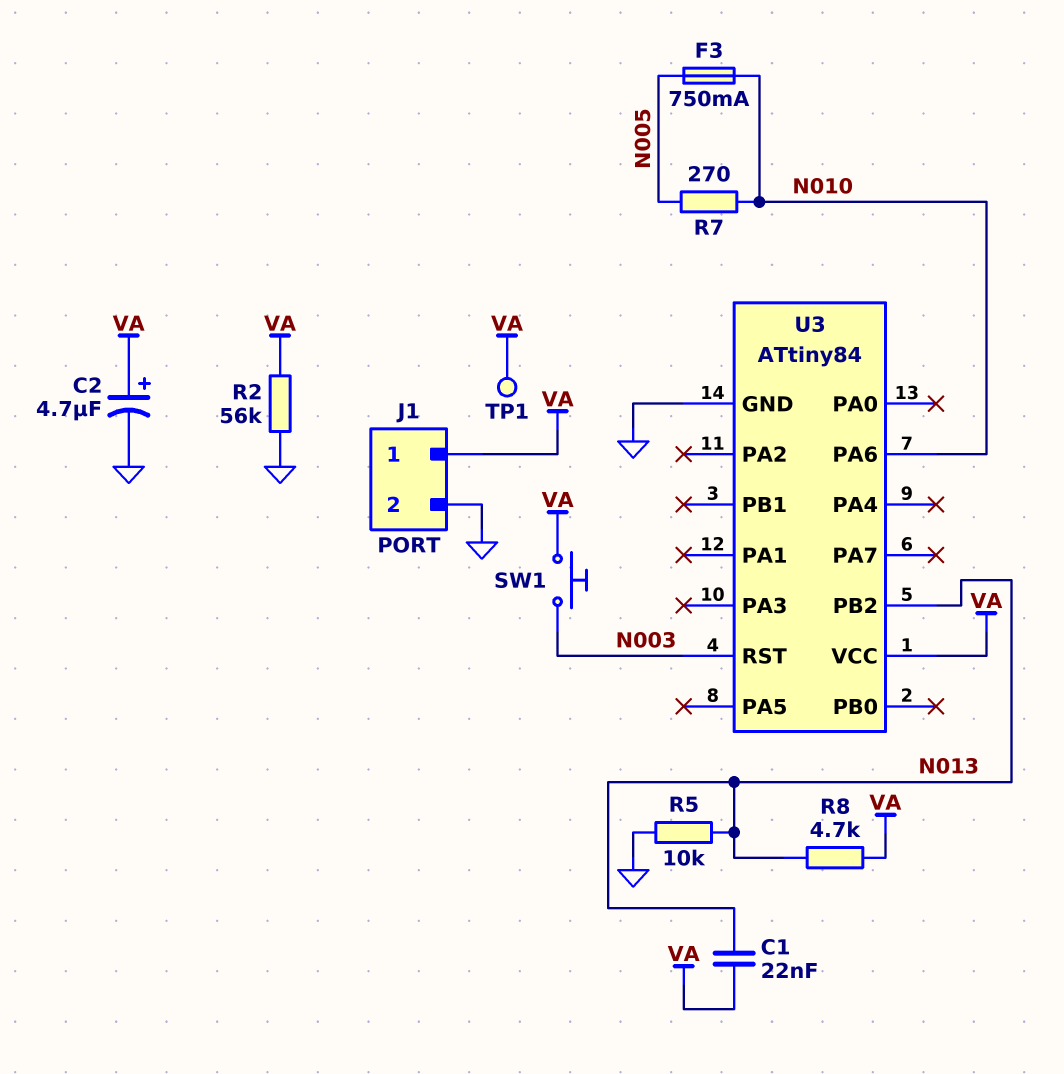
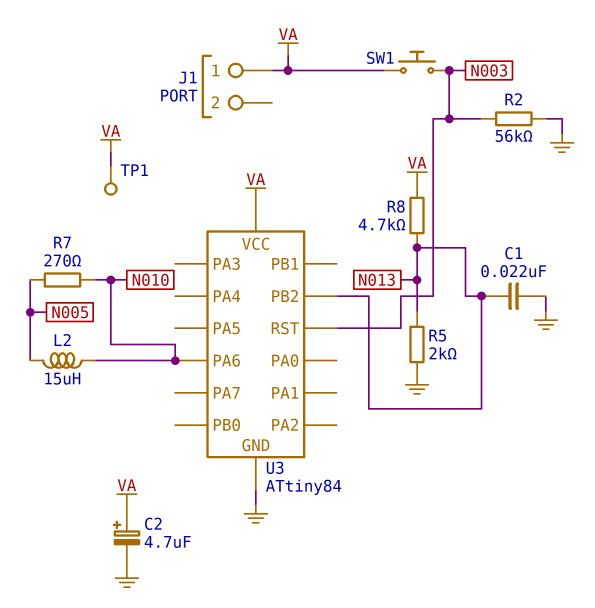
C1: 22nF (N013, VA) -> 22nF (GND, N013)
F3: 750mA (N005, N010) -> none
J1 pin 2: GND -> none
L2: none -> 15uH (N005, N010)
R2: 56k (GND, VA) -> 56k (GND, N003)
R5: 10k (GND, N013) -> 2k (GND, N013)

